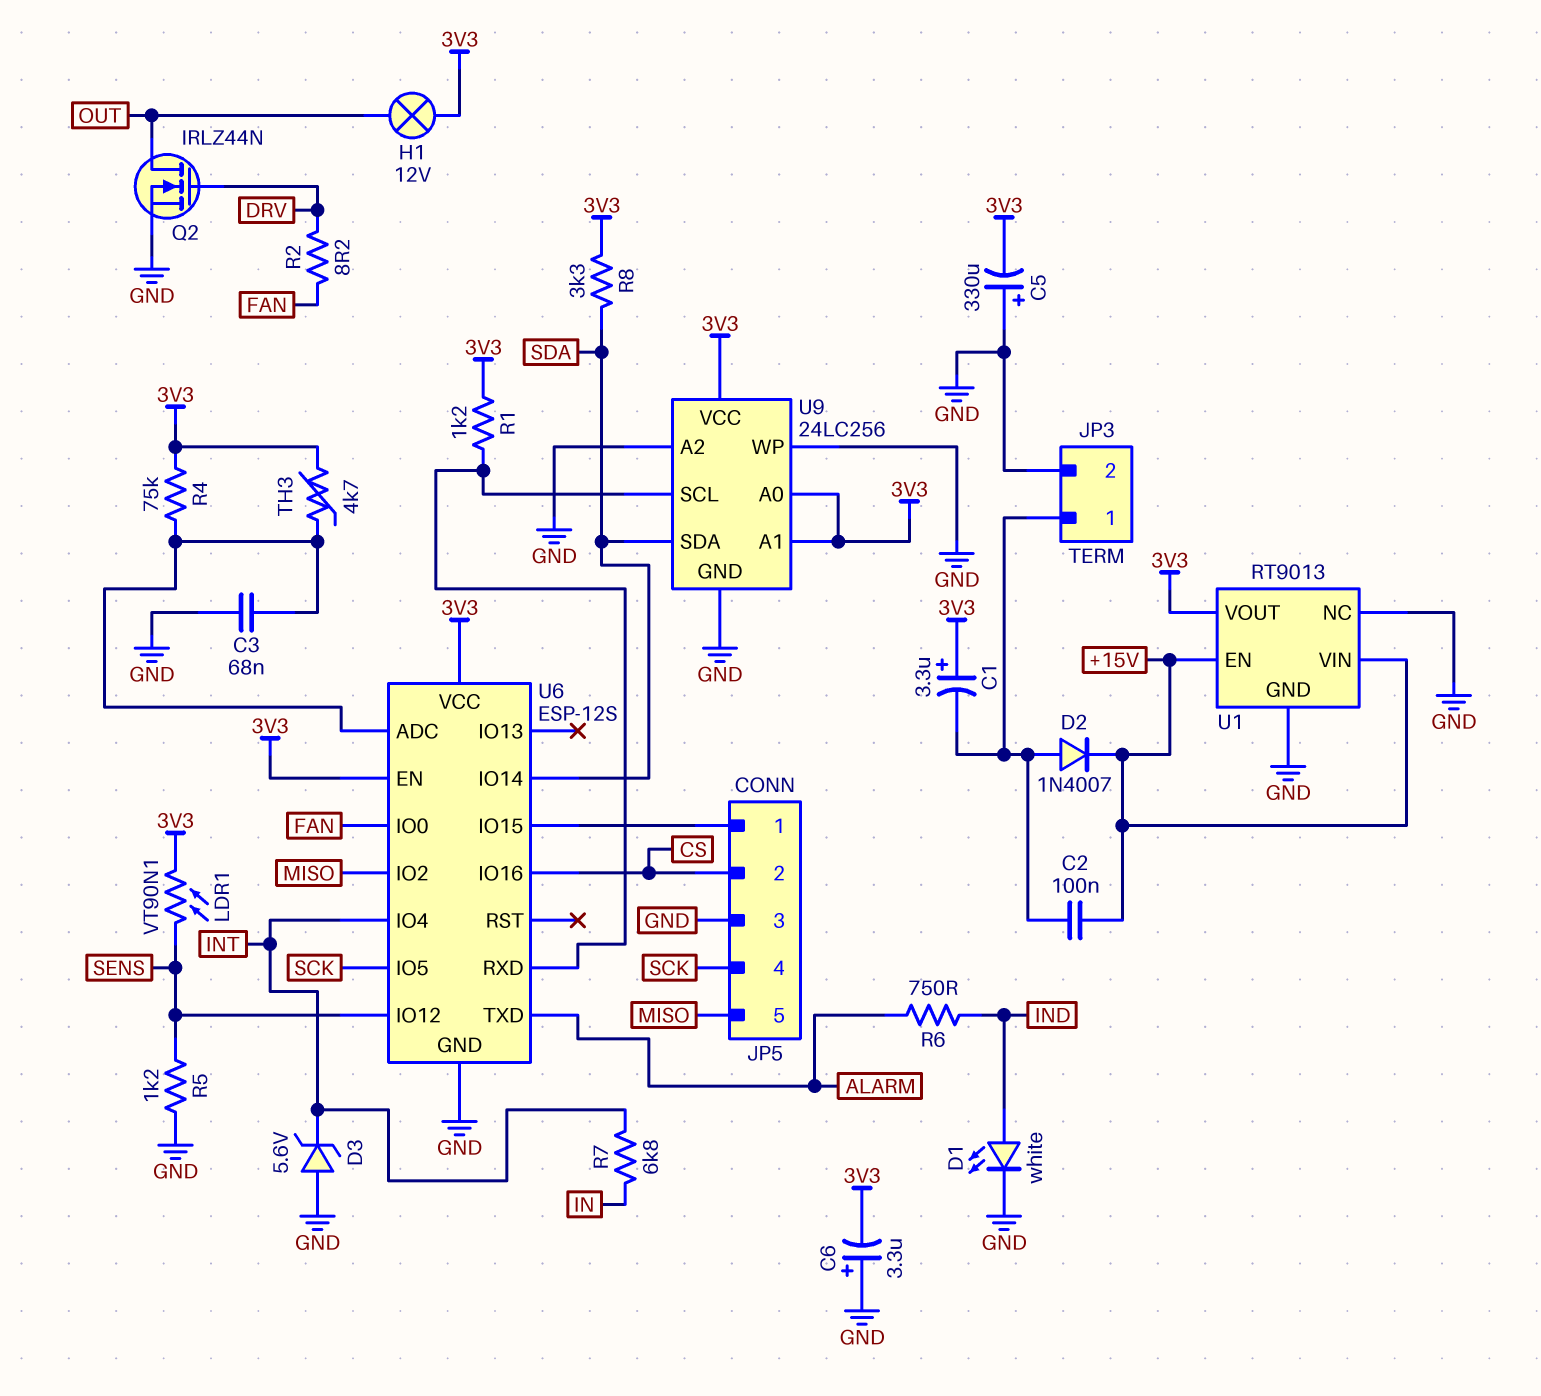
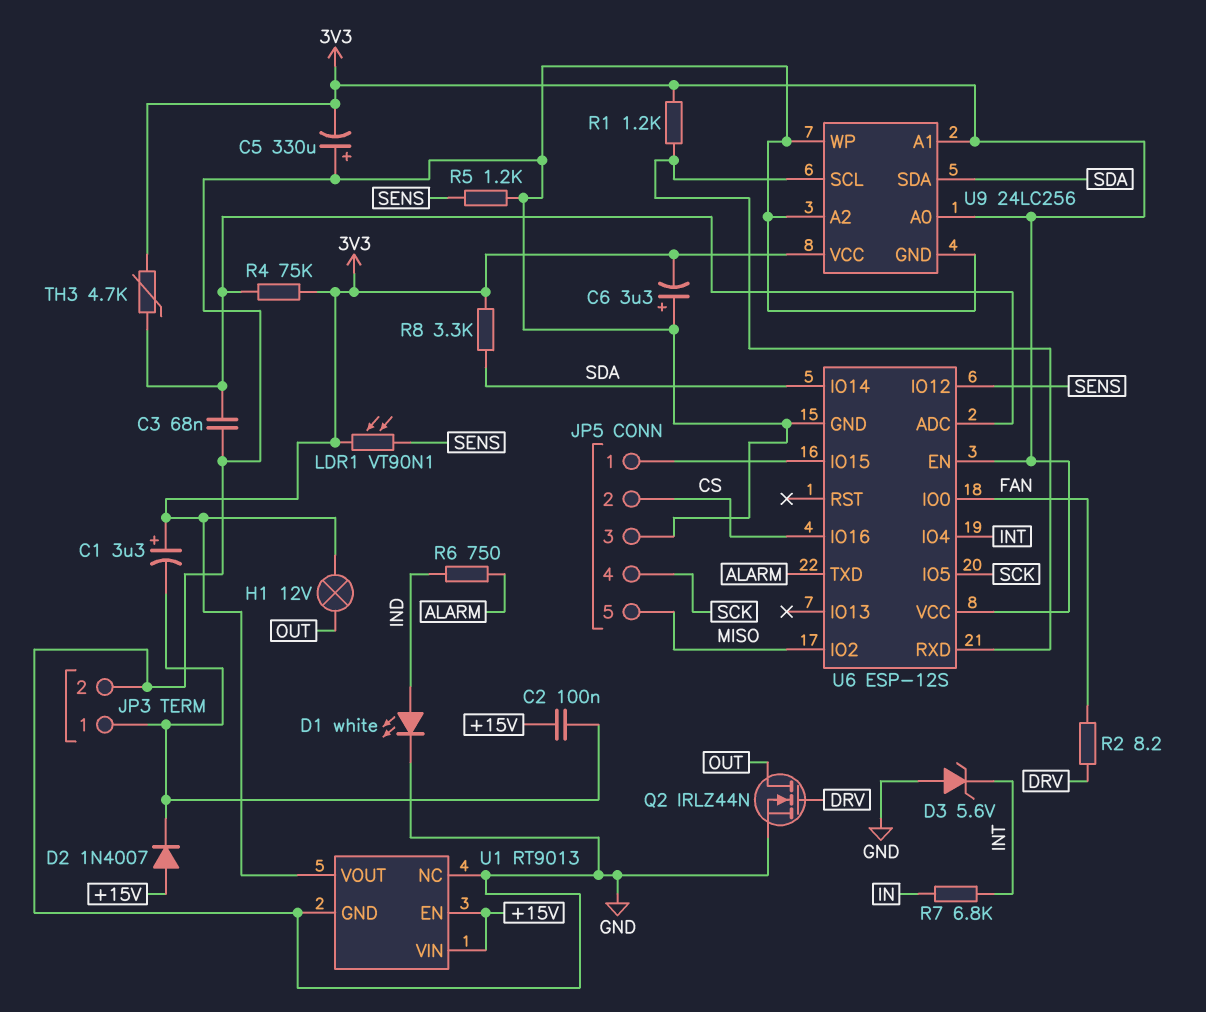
D2: diode 1N4007 (A JP3/1, K +15V) -> diode 1N4007 (A +15V, K JP3/1)

